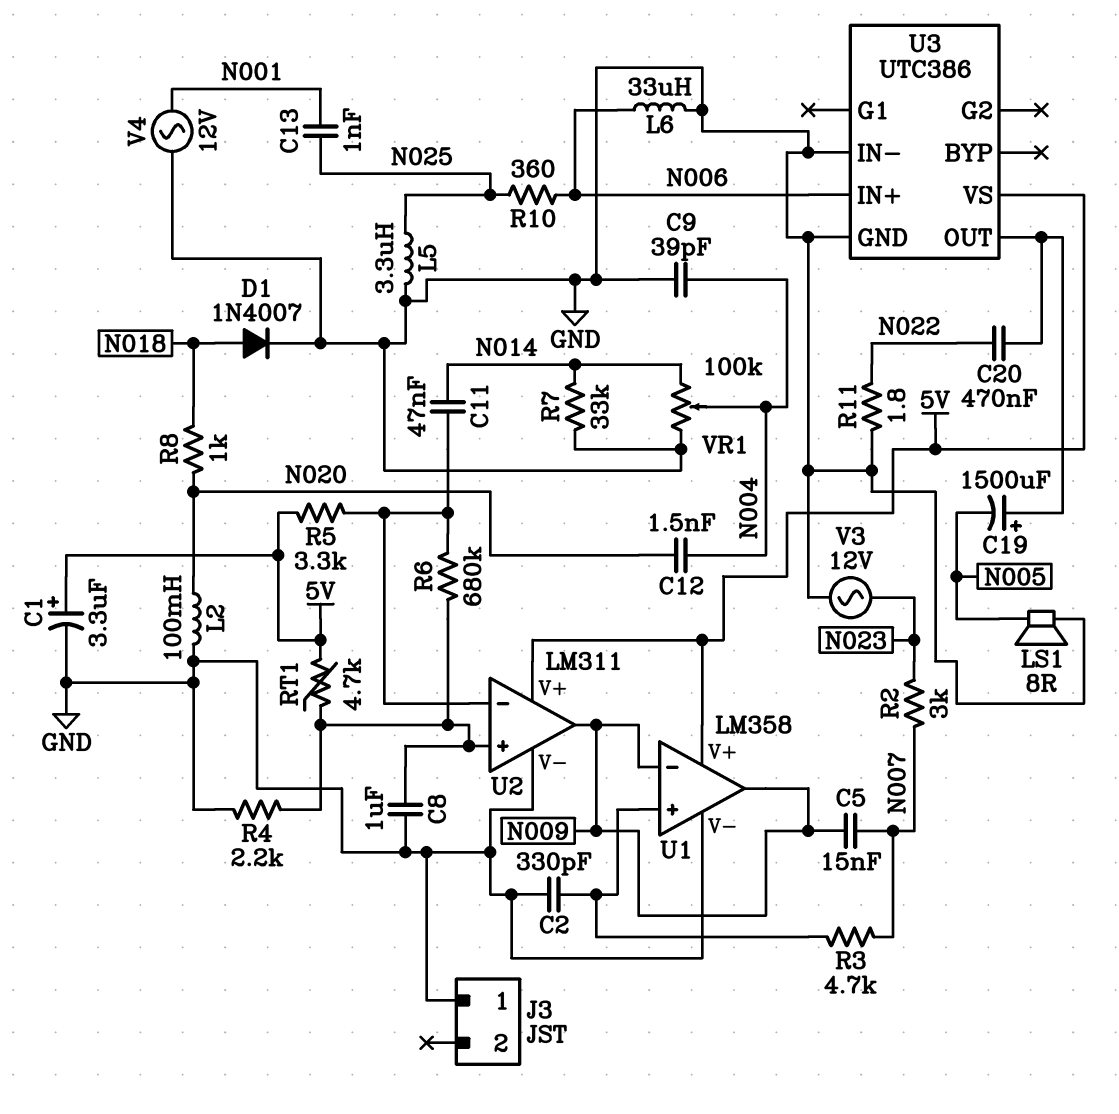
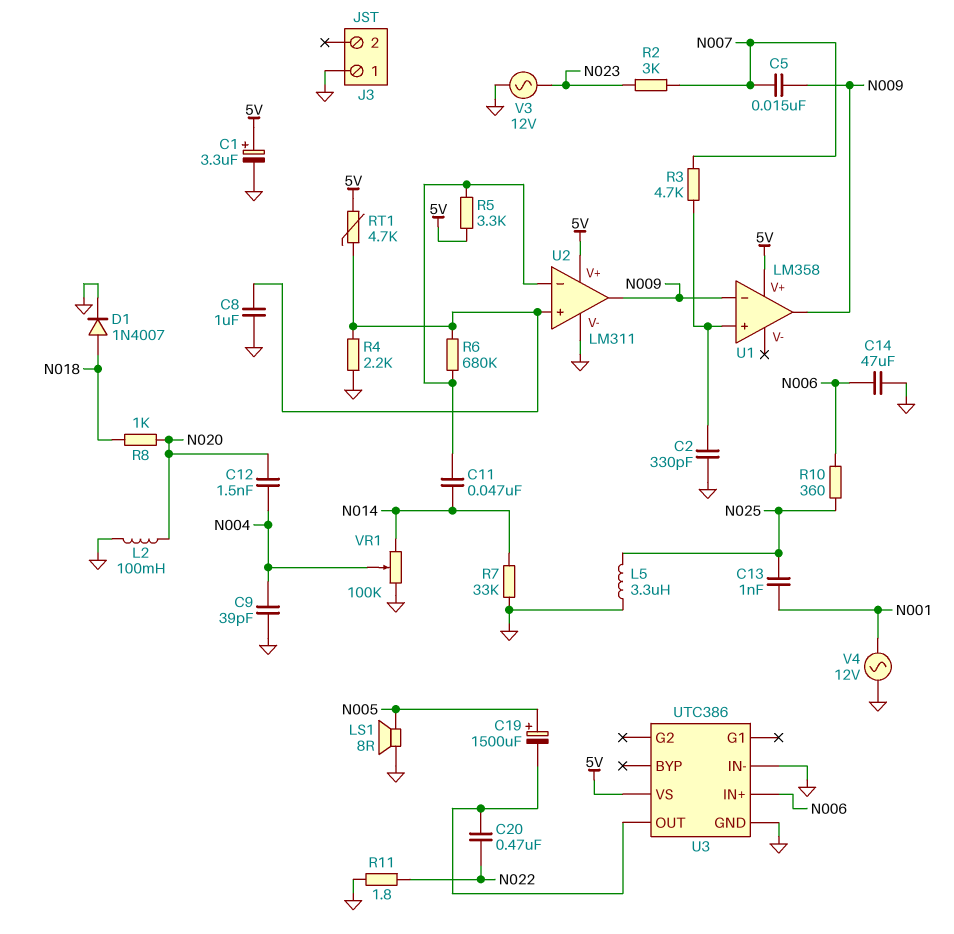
C14: none -> 47uF (GND, N006)
C19: 1500uF (plus U3/OUT, minus N005) -> 1500uF (plus N005, minus U3/OUT)
L6: 33uH (GND, N006) -> none
U1 pin V-: GND -> none

